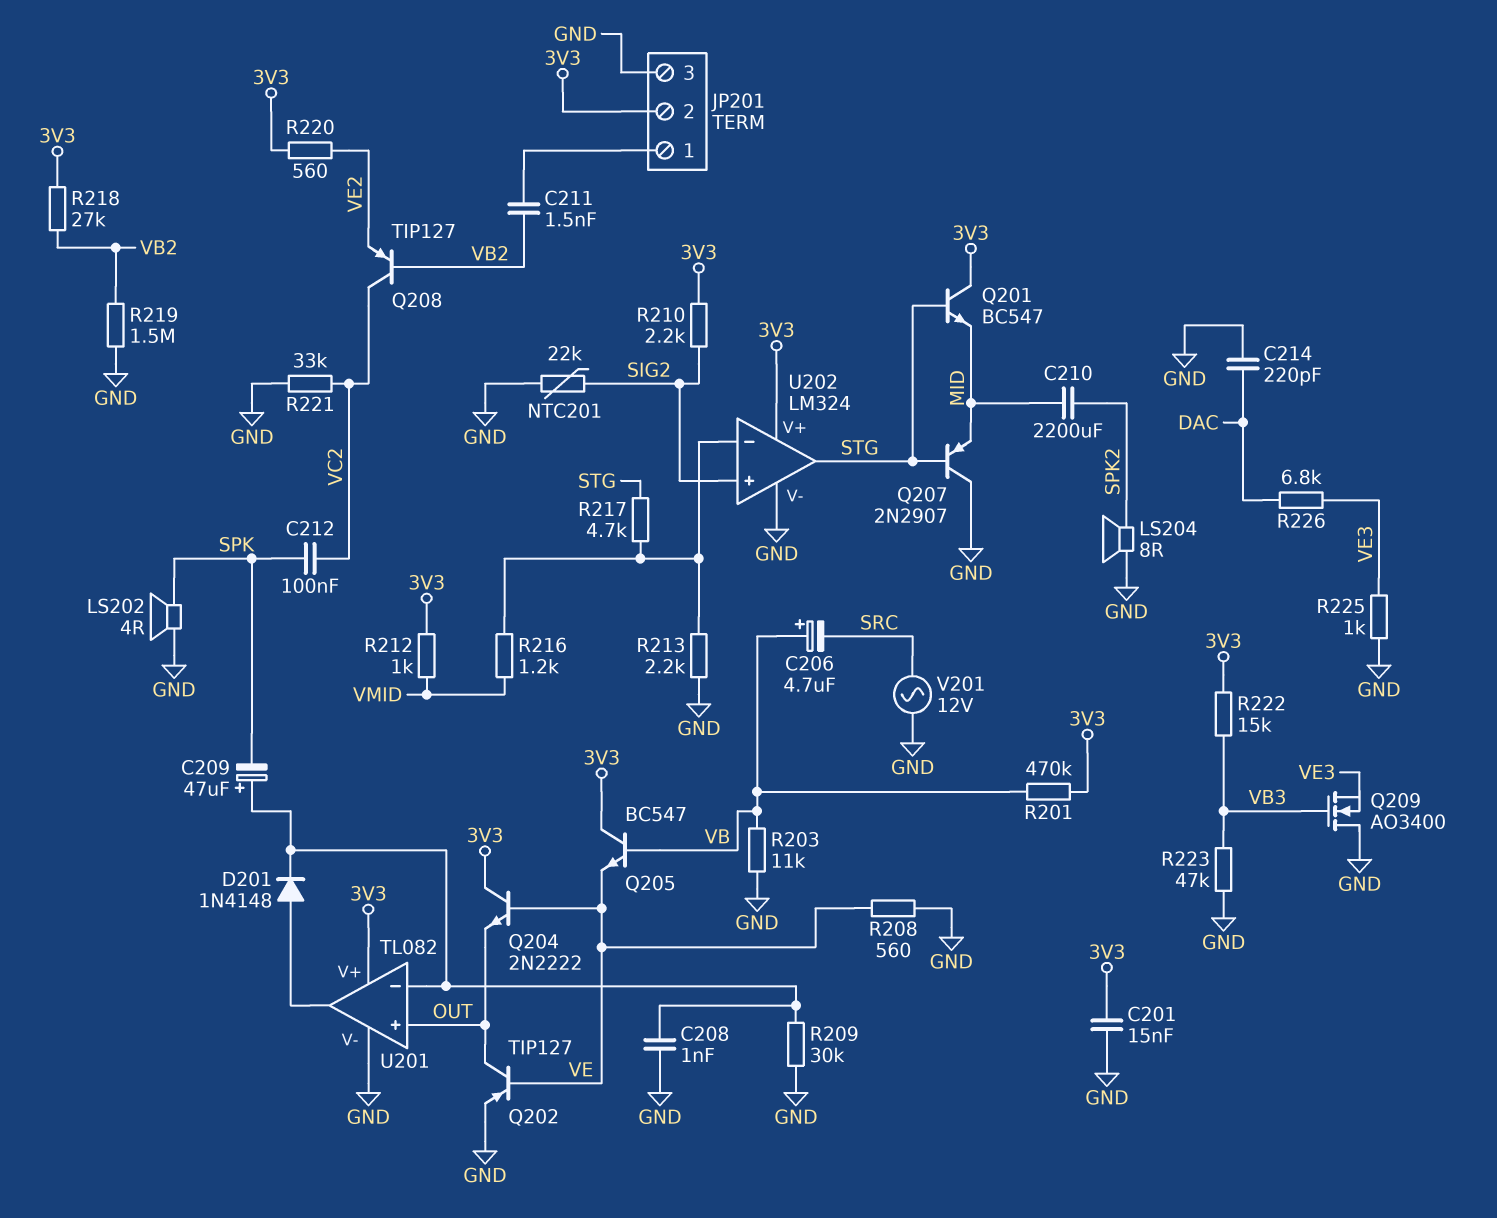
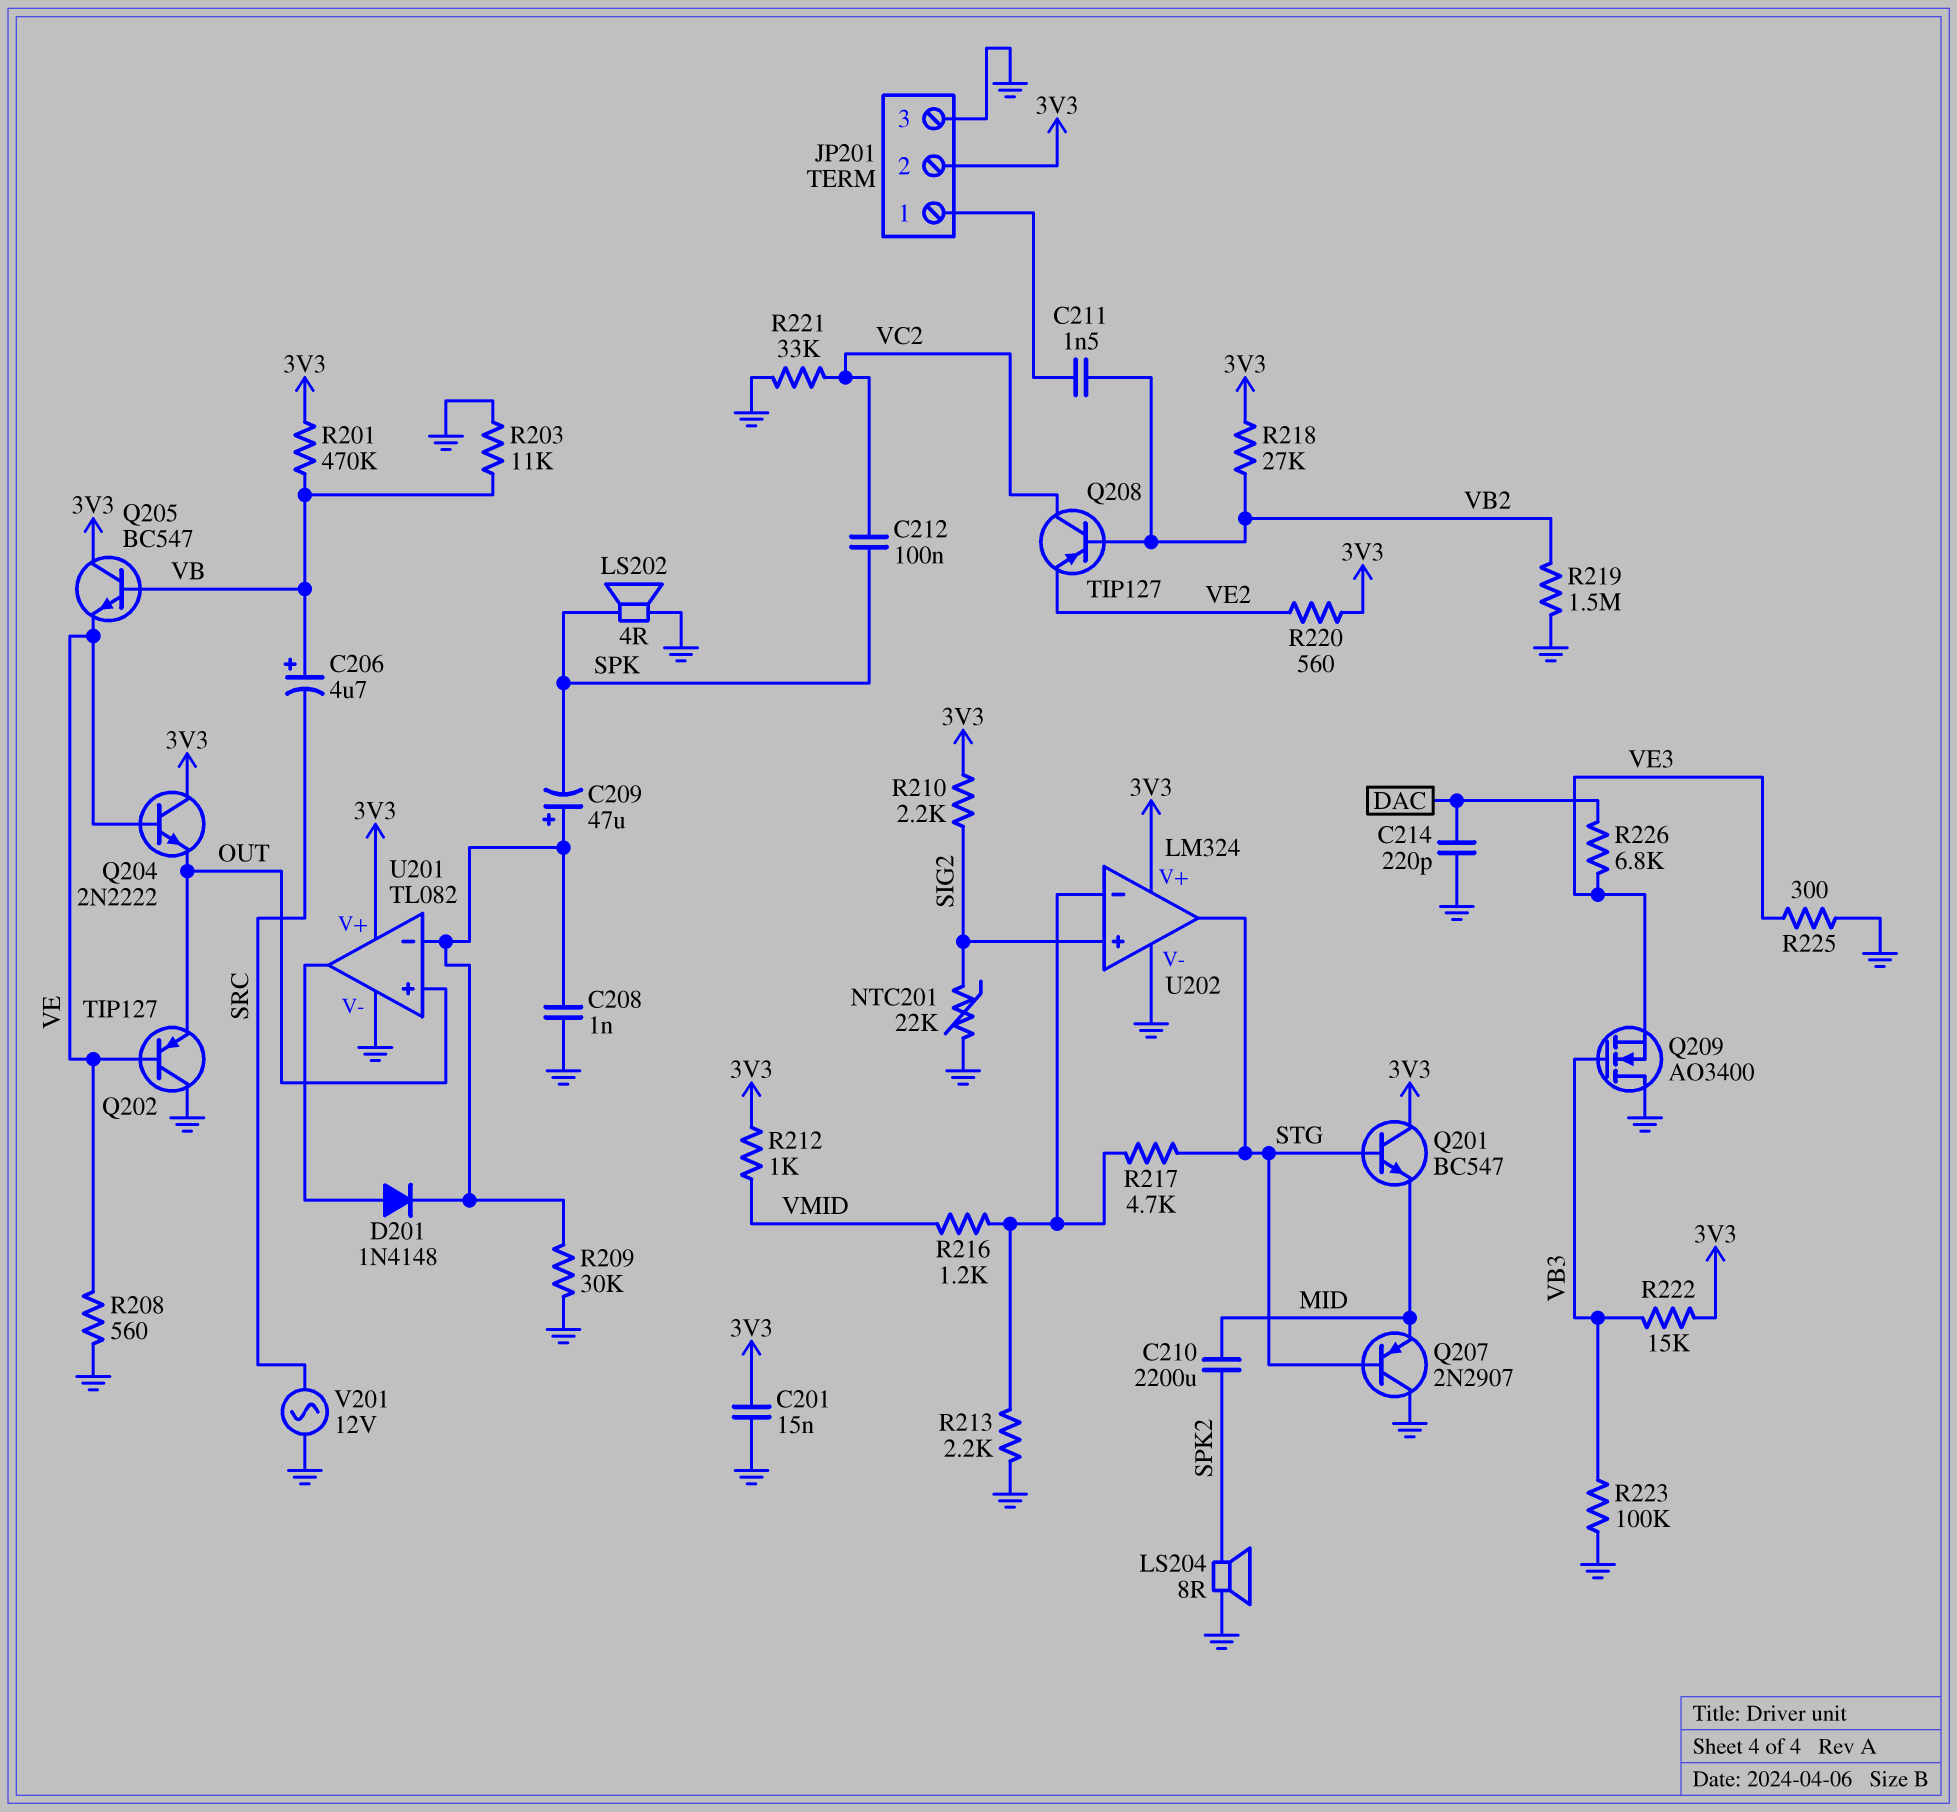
Q202: PNP TIP127 (B VE, C OUT, E GND) -> PNP TIP127 (B VE, C GND, E OUT)
R223: 47k (GND, VB3) -> 100k (GND, VB3)
R225: 1k (GND, VE3) -> 300 (GND, VE3)

